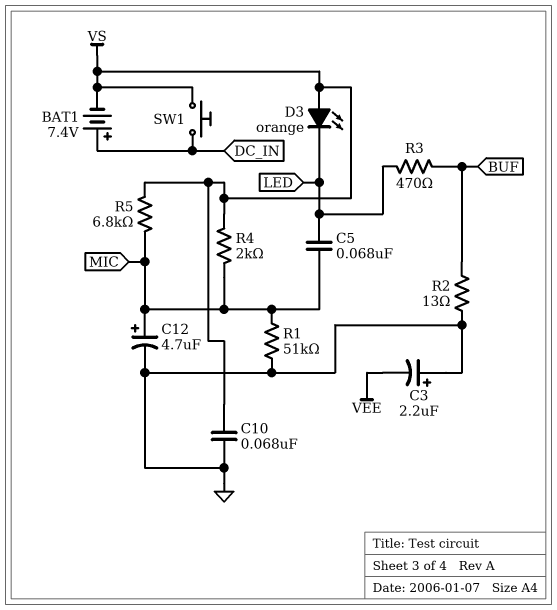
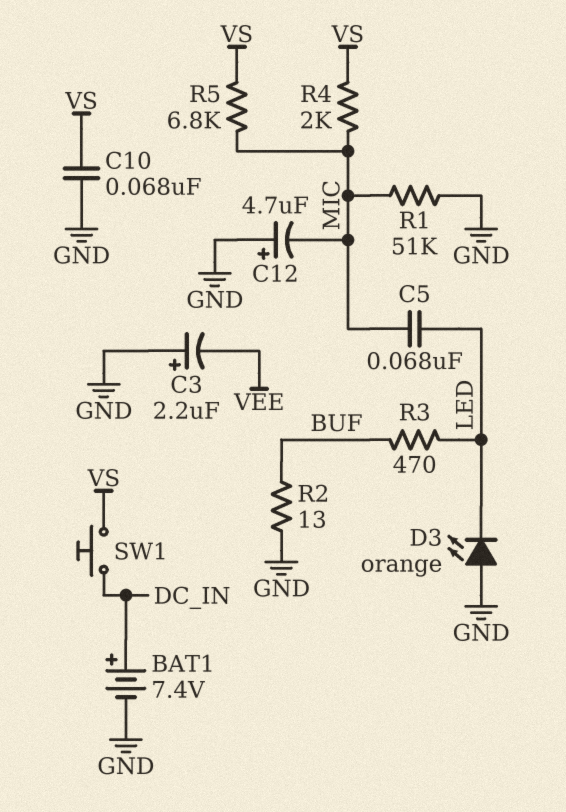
BAT1: 7.4V (plus DC_IN, minus VS) -> 7.4V (plus DC_IN, minus GND)
C12: 4.7uF (plus MIC, minus GND) -> 4.7uF (plus GND, minus MIC)
D3: LED orange (A VS, K LED) -> LED orange (A GND, K LED)

